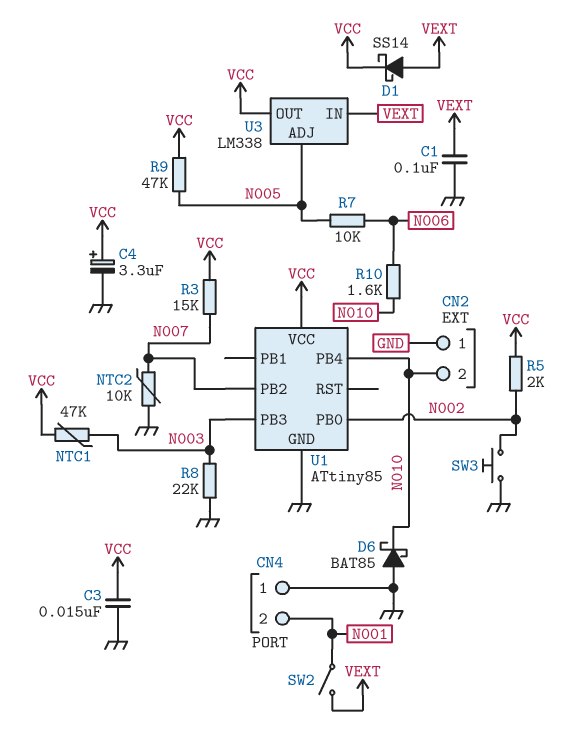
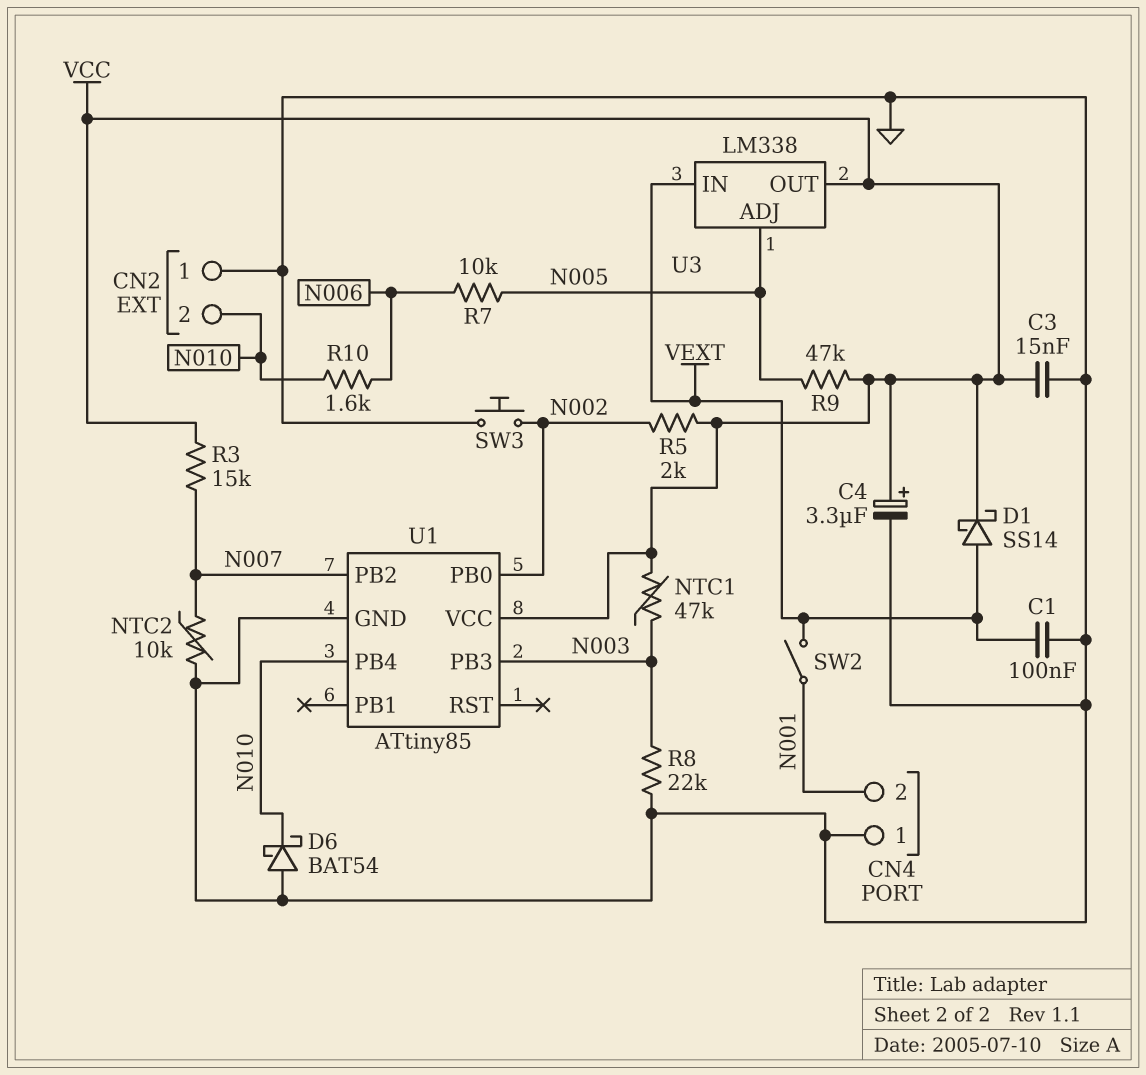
D6: schottky BAT85 (A GND, K N010) -> schottky BAT54 (A GND, K N010)

